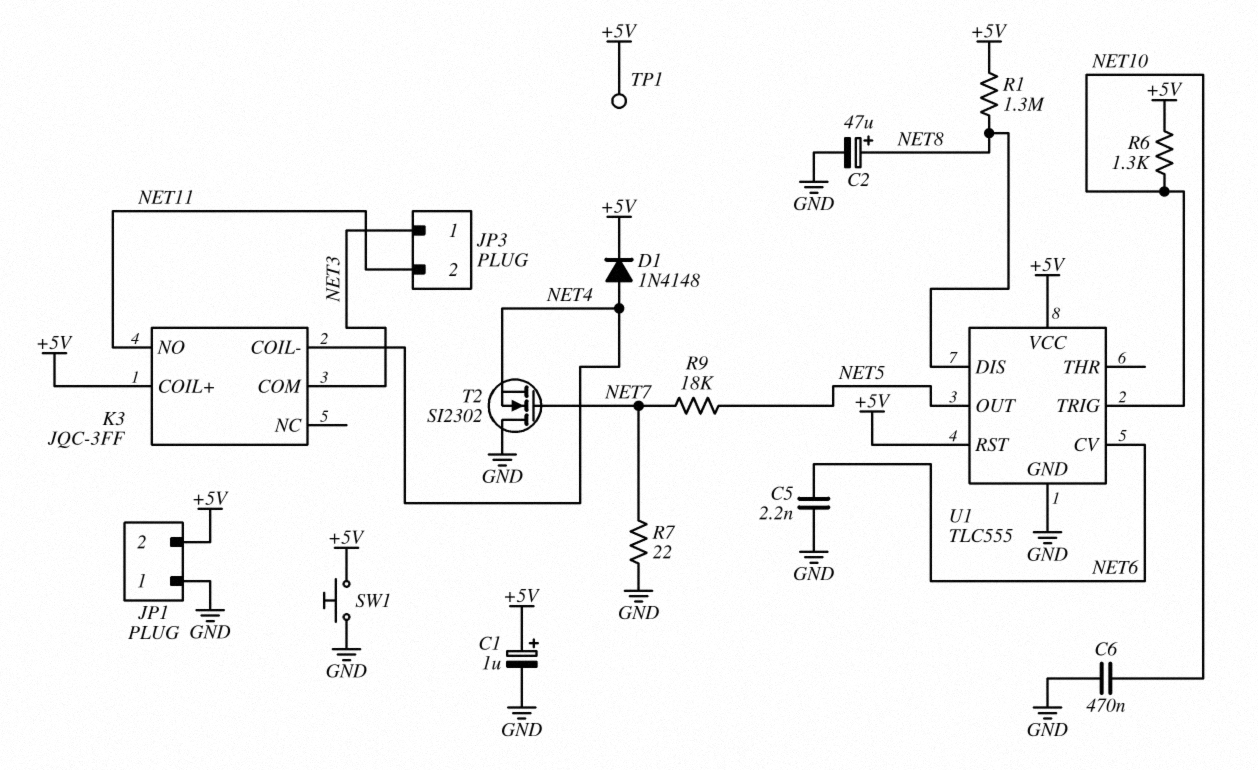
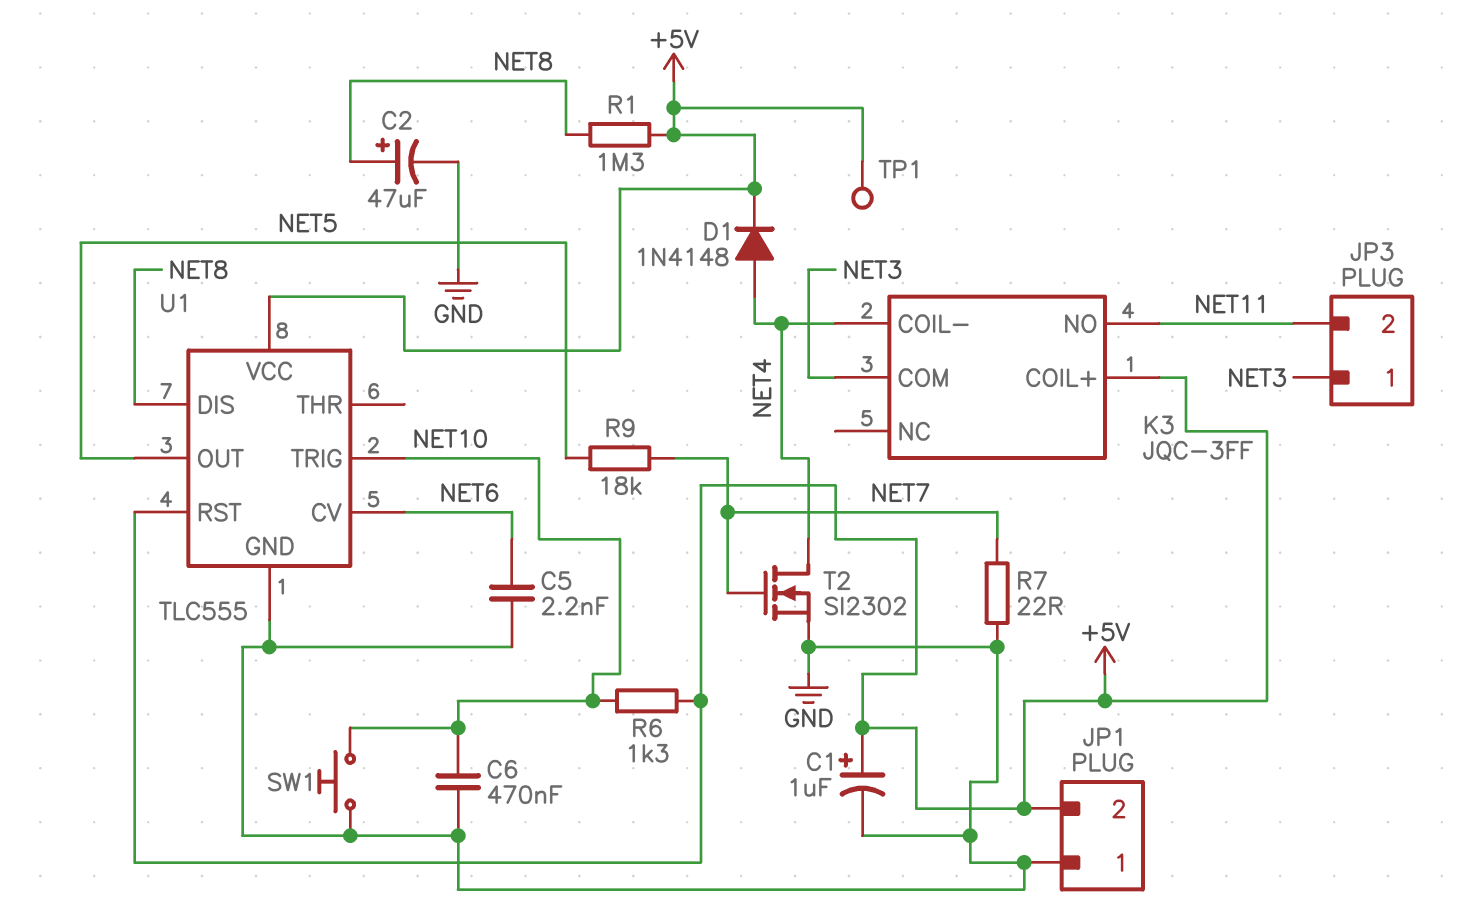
SW1: button (+5V, GND) -> button (GND, NET10)
T2: NMOS SI2302 (G NET7, D GND, S NET4) -> NMOS SI2302 (G NET7, D NET4, S GND)

